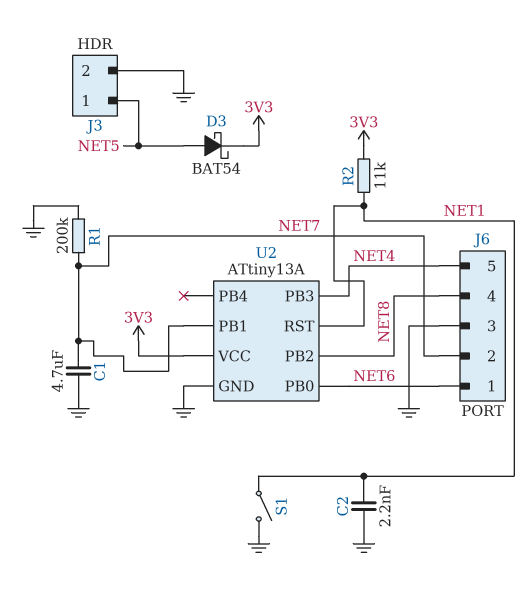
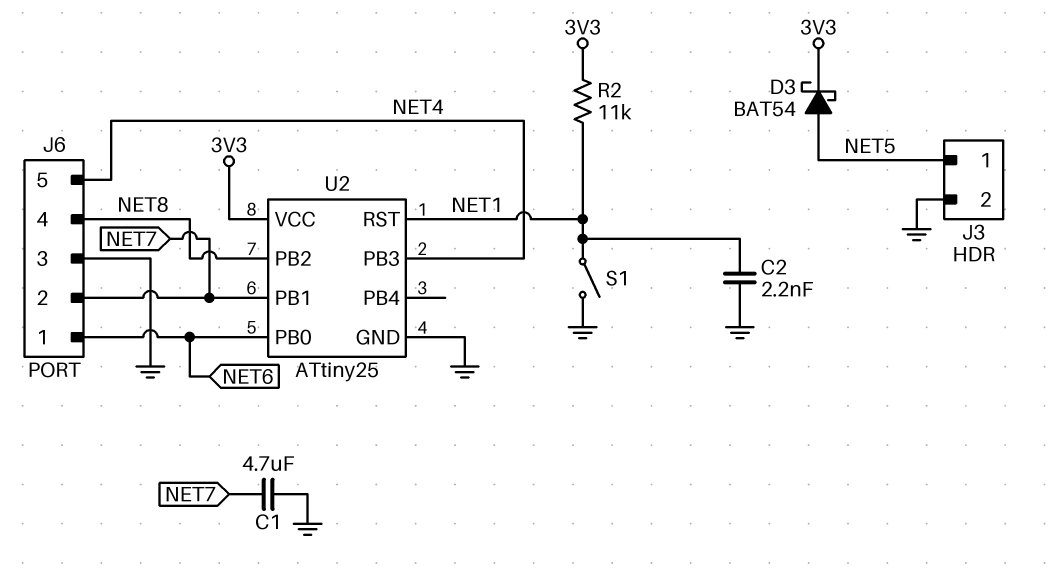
R1: 200k (GND, NET7) -> none
U2: ATtiny13A -> ATtiny25

